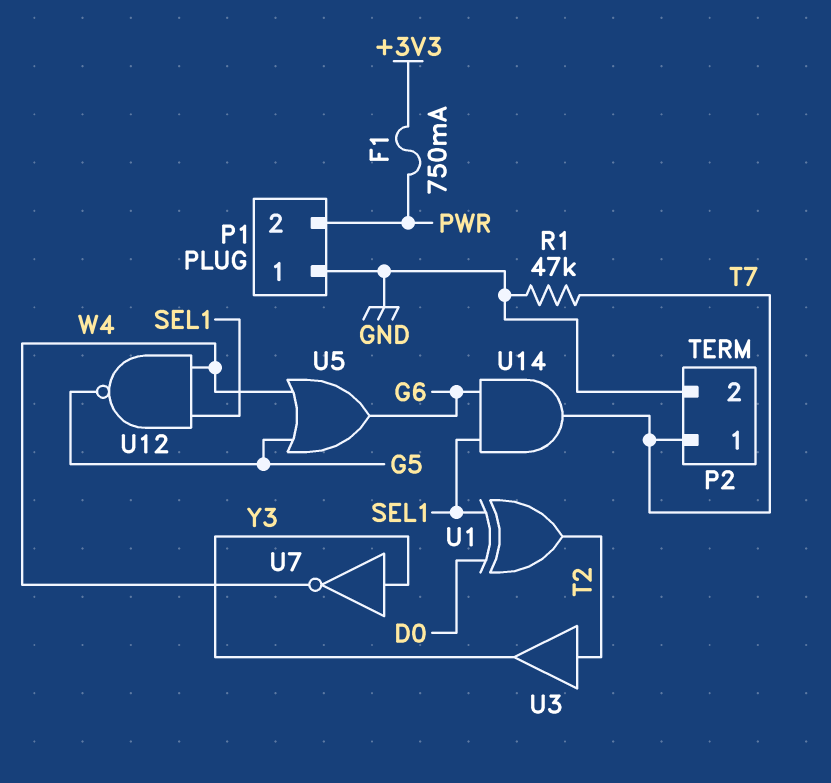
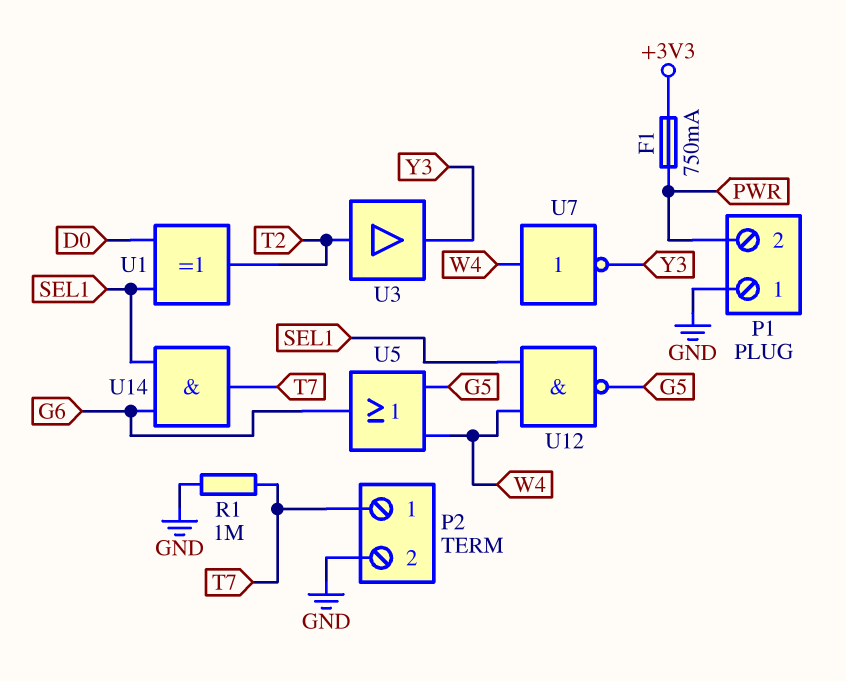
R1: 47k (GND, T7) -> 1M (GND, T7)
U7: NOT (in Y3, out W4) -> NOT (in W4, out Y3)

